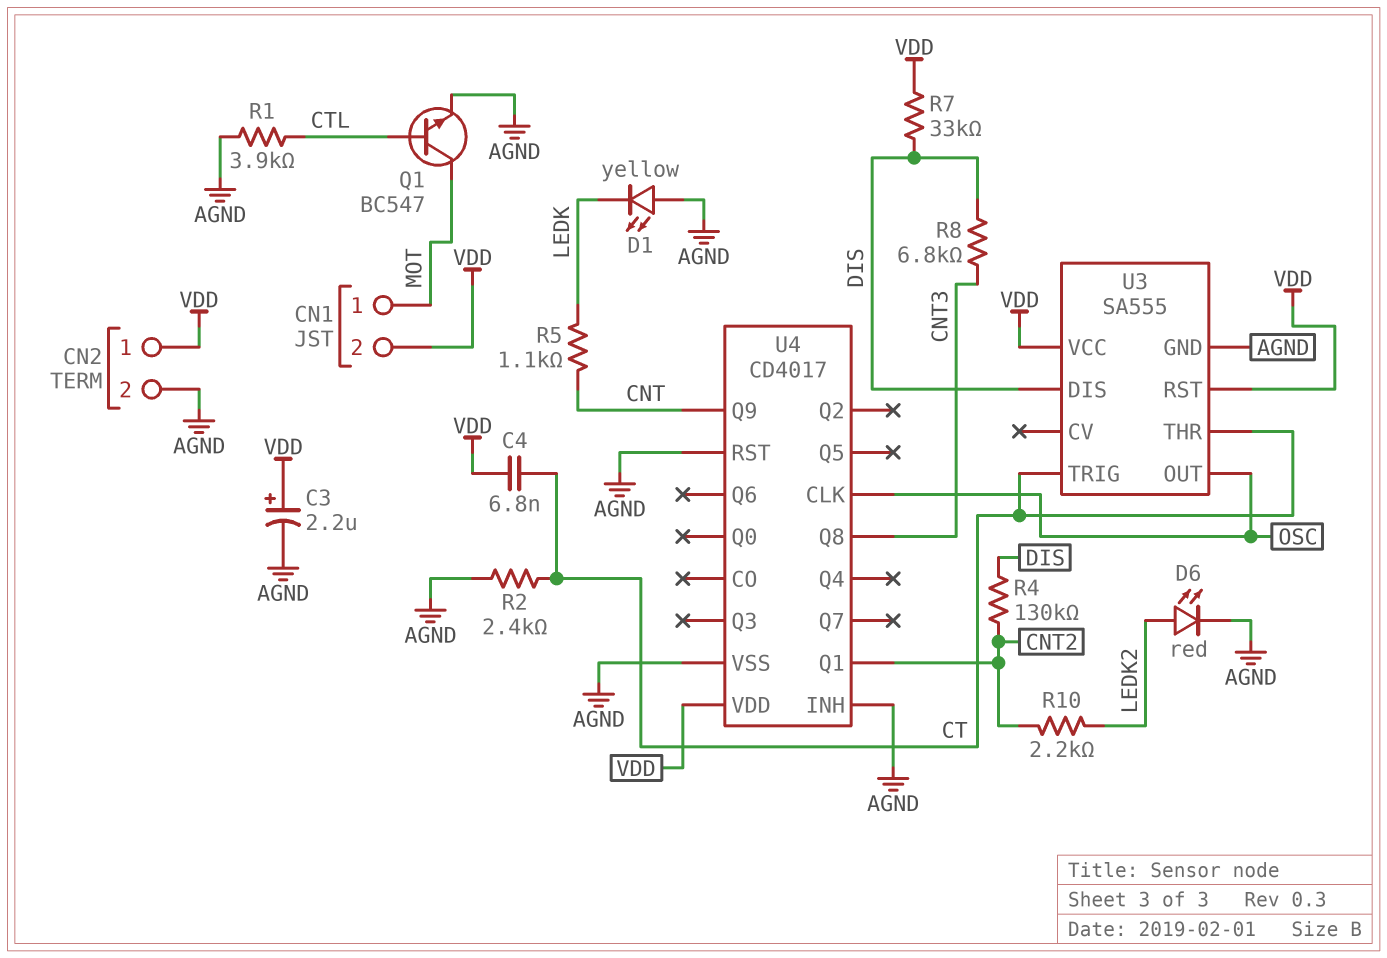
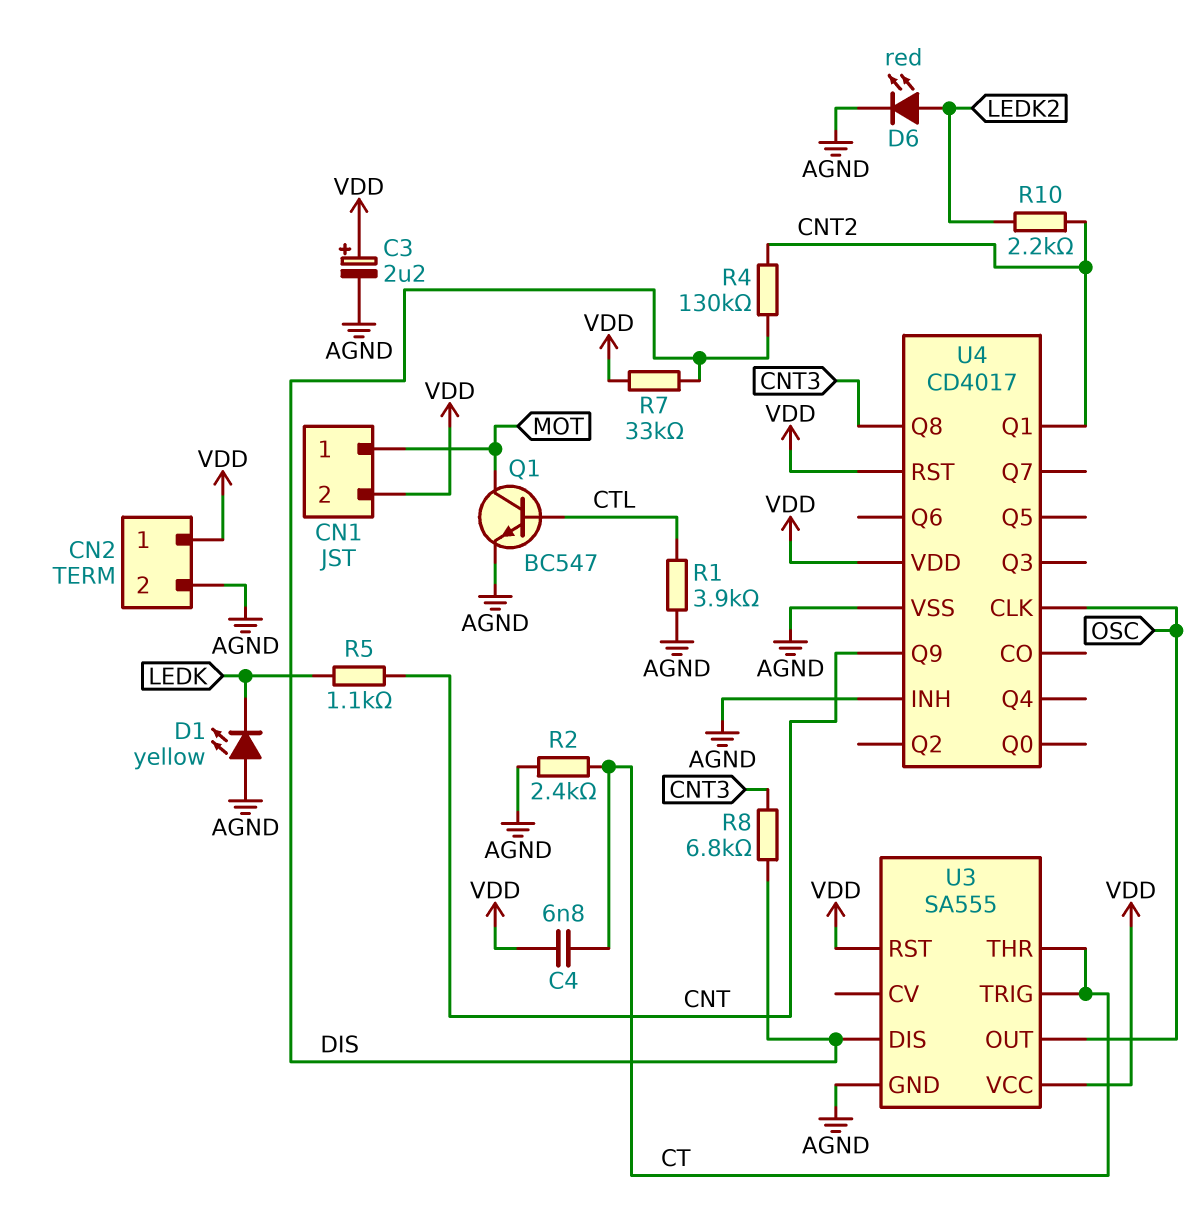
U4 pin RST: AGND -> VDD

